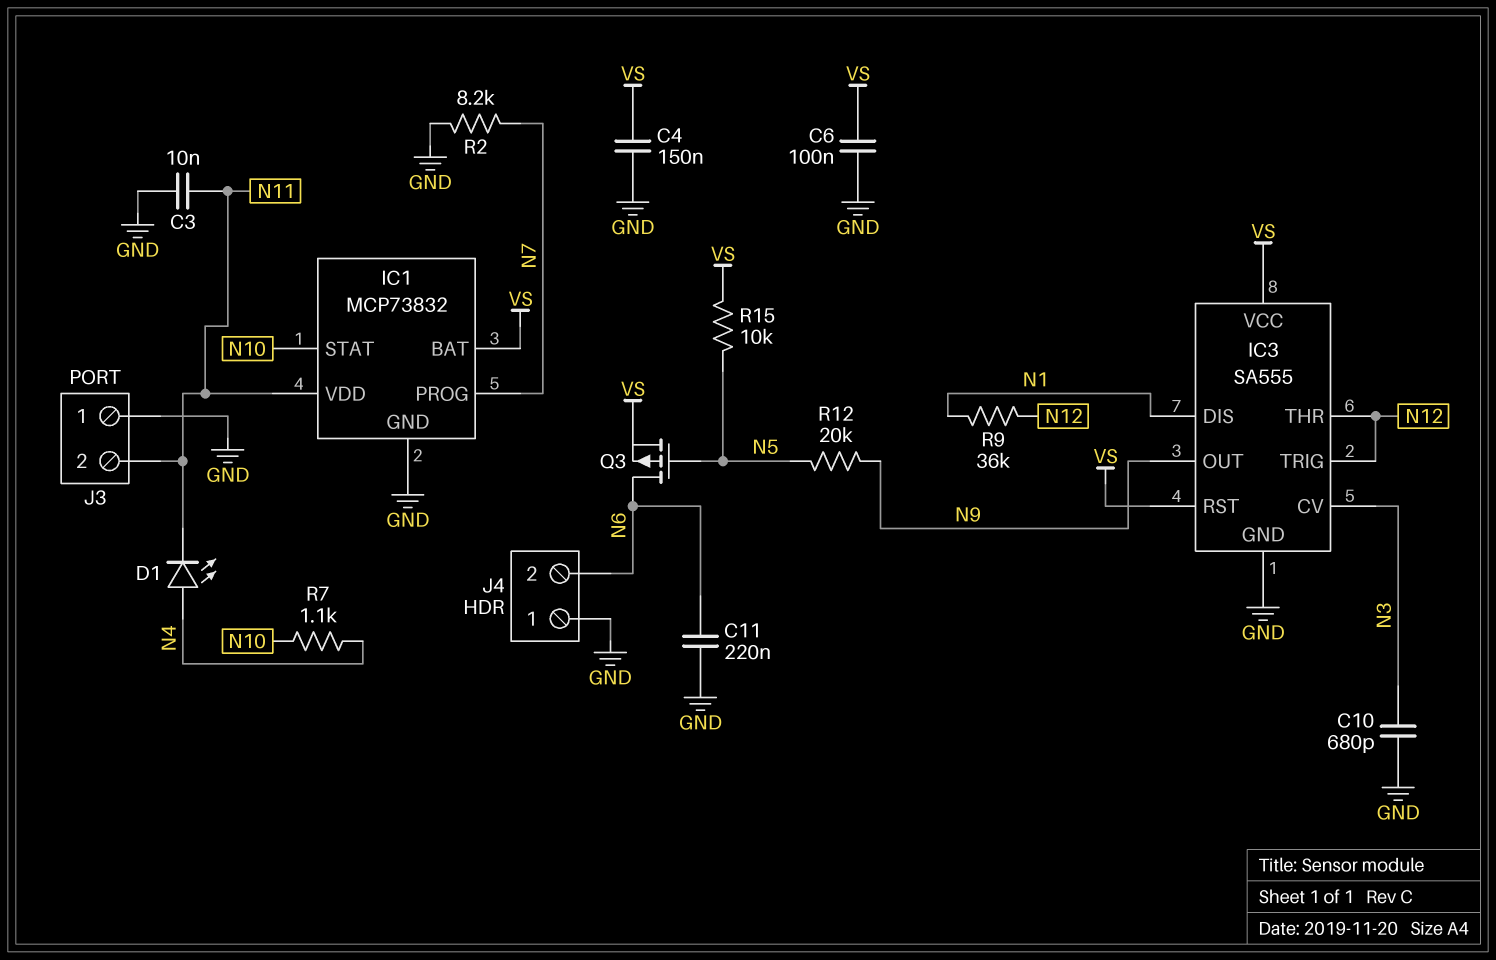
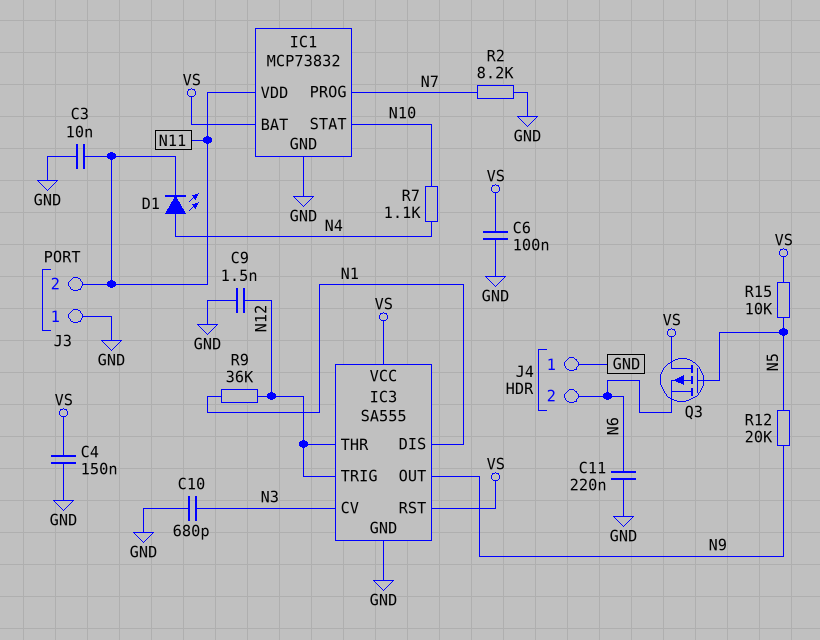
C9: none -> 1.5nF (GND, N12)
Q3: PMOS (G N5, D N6, S VS) -> PMOS (G N5, D VS, S N6)

